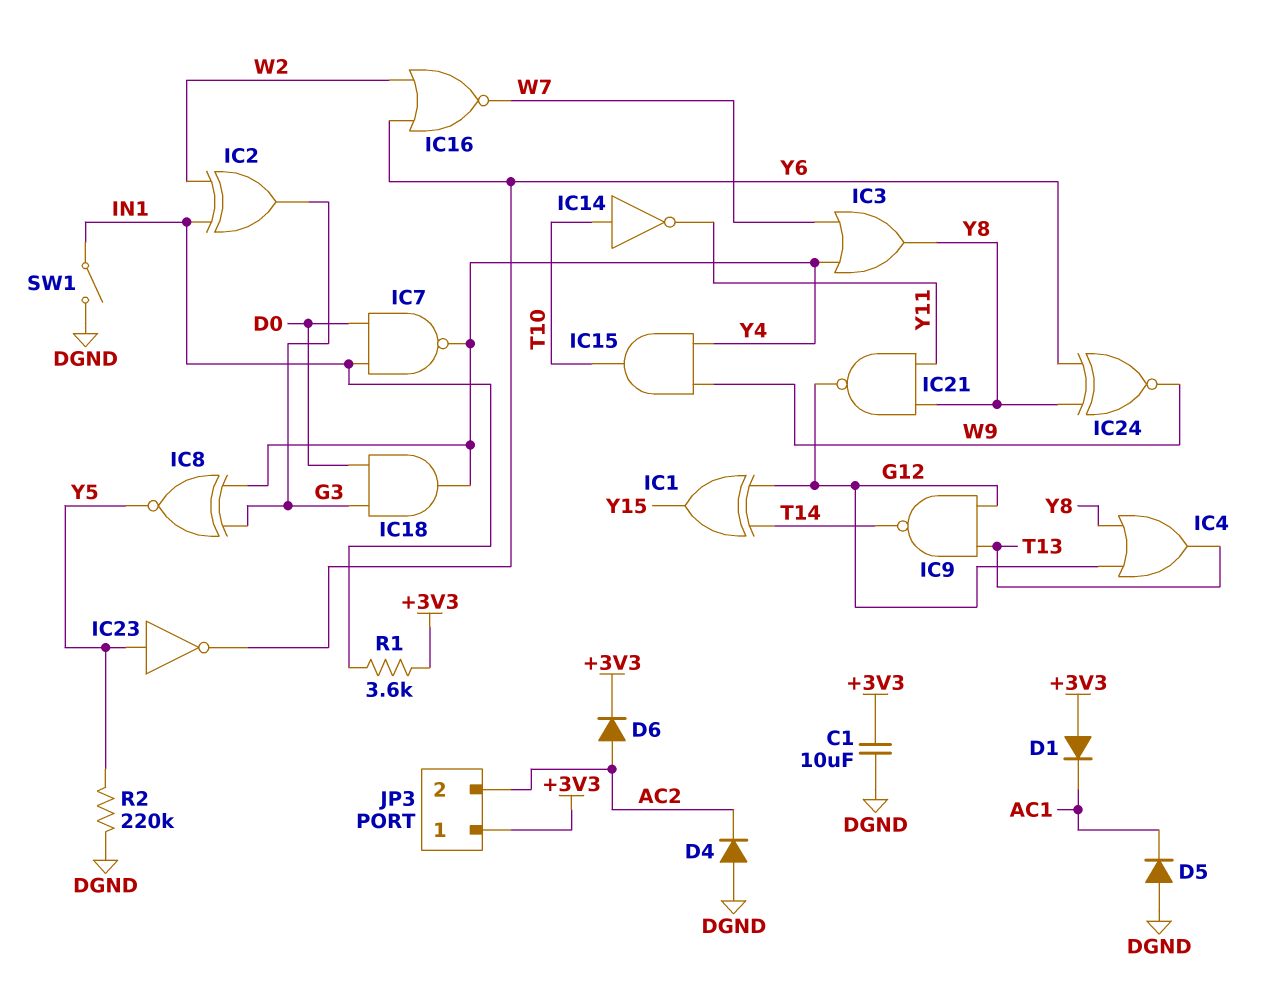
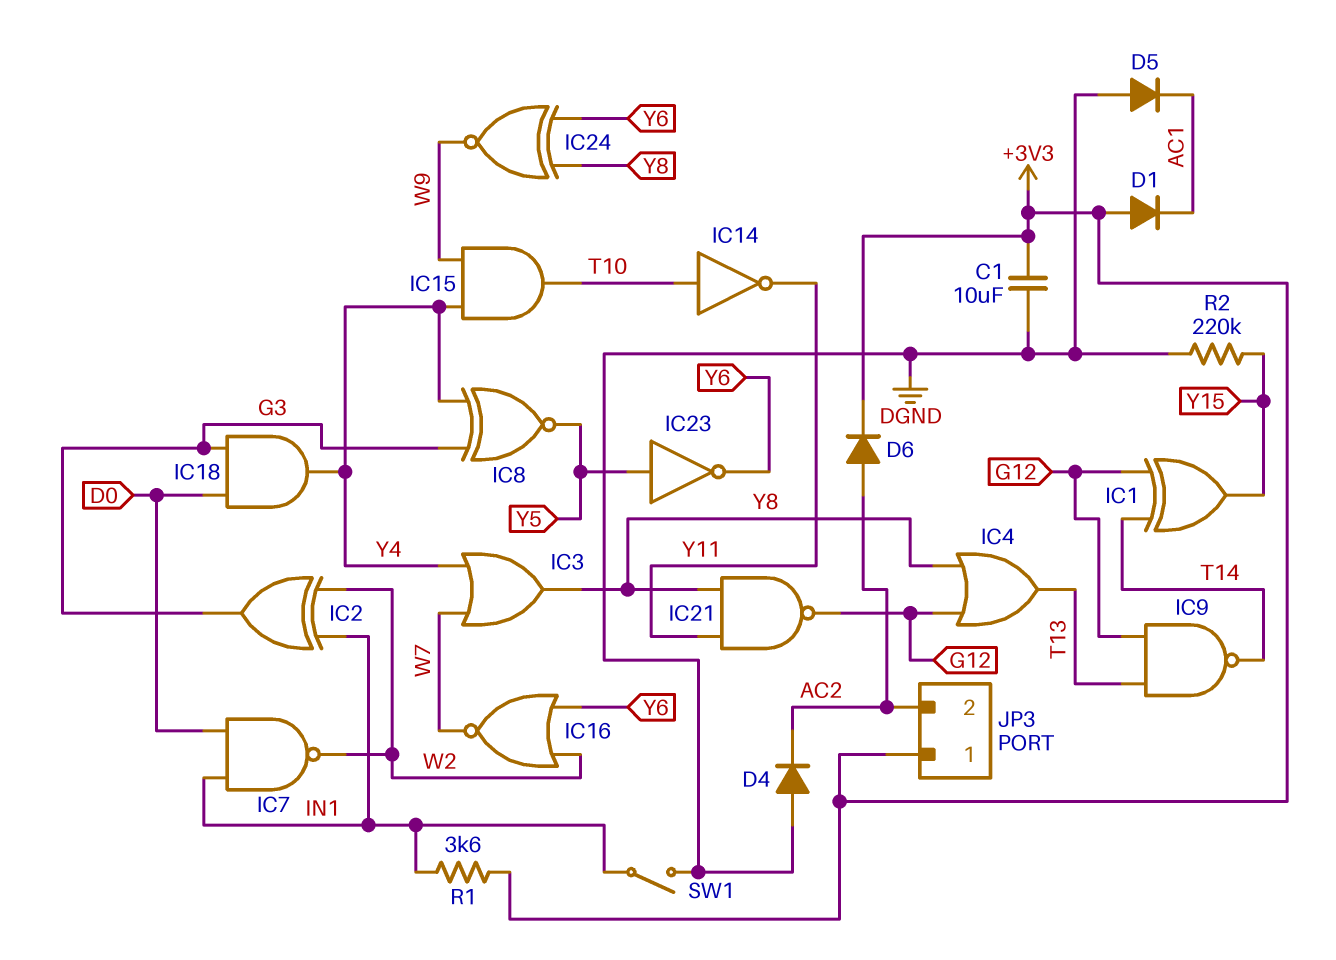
IC7: NAND (in D0, in IN1, out Y4) -> NAND (in D0, in IN1, out W2)
R2: 220k (DGND, Y5) -> 220k (DGND, Y15)

